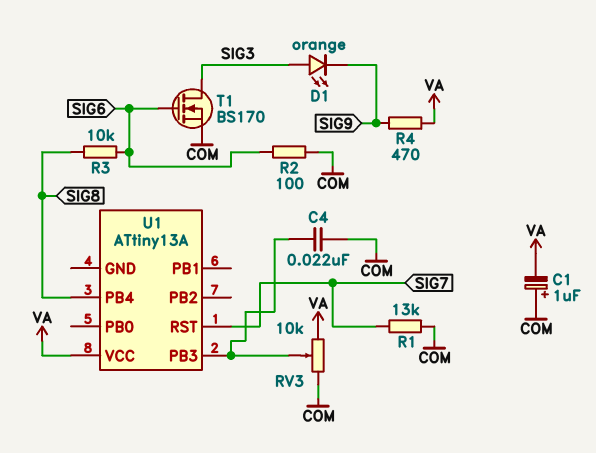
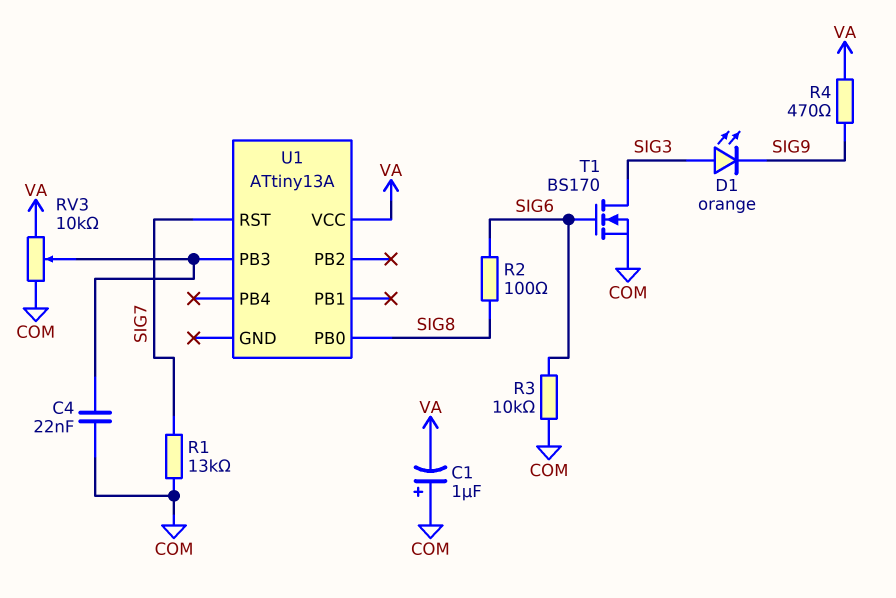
R2: 100 (COM, SIG6) -> 100 (SIG6, SIG8)
R3: 10k (SIG6, SIG8) -> 10k (COM, SIG6)
U1 pin PB0: none -> SIG8
U1 pin PB4: SIG8 -> none

